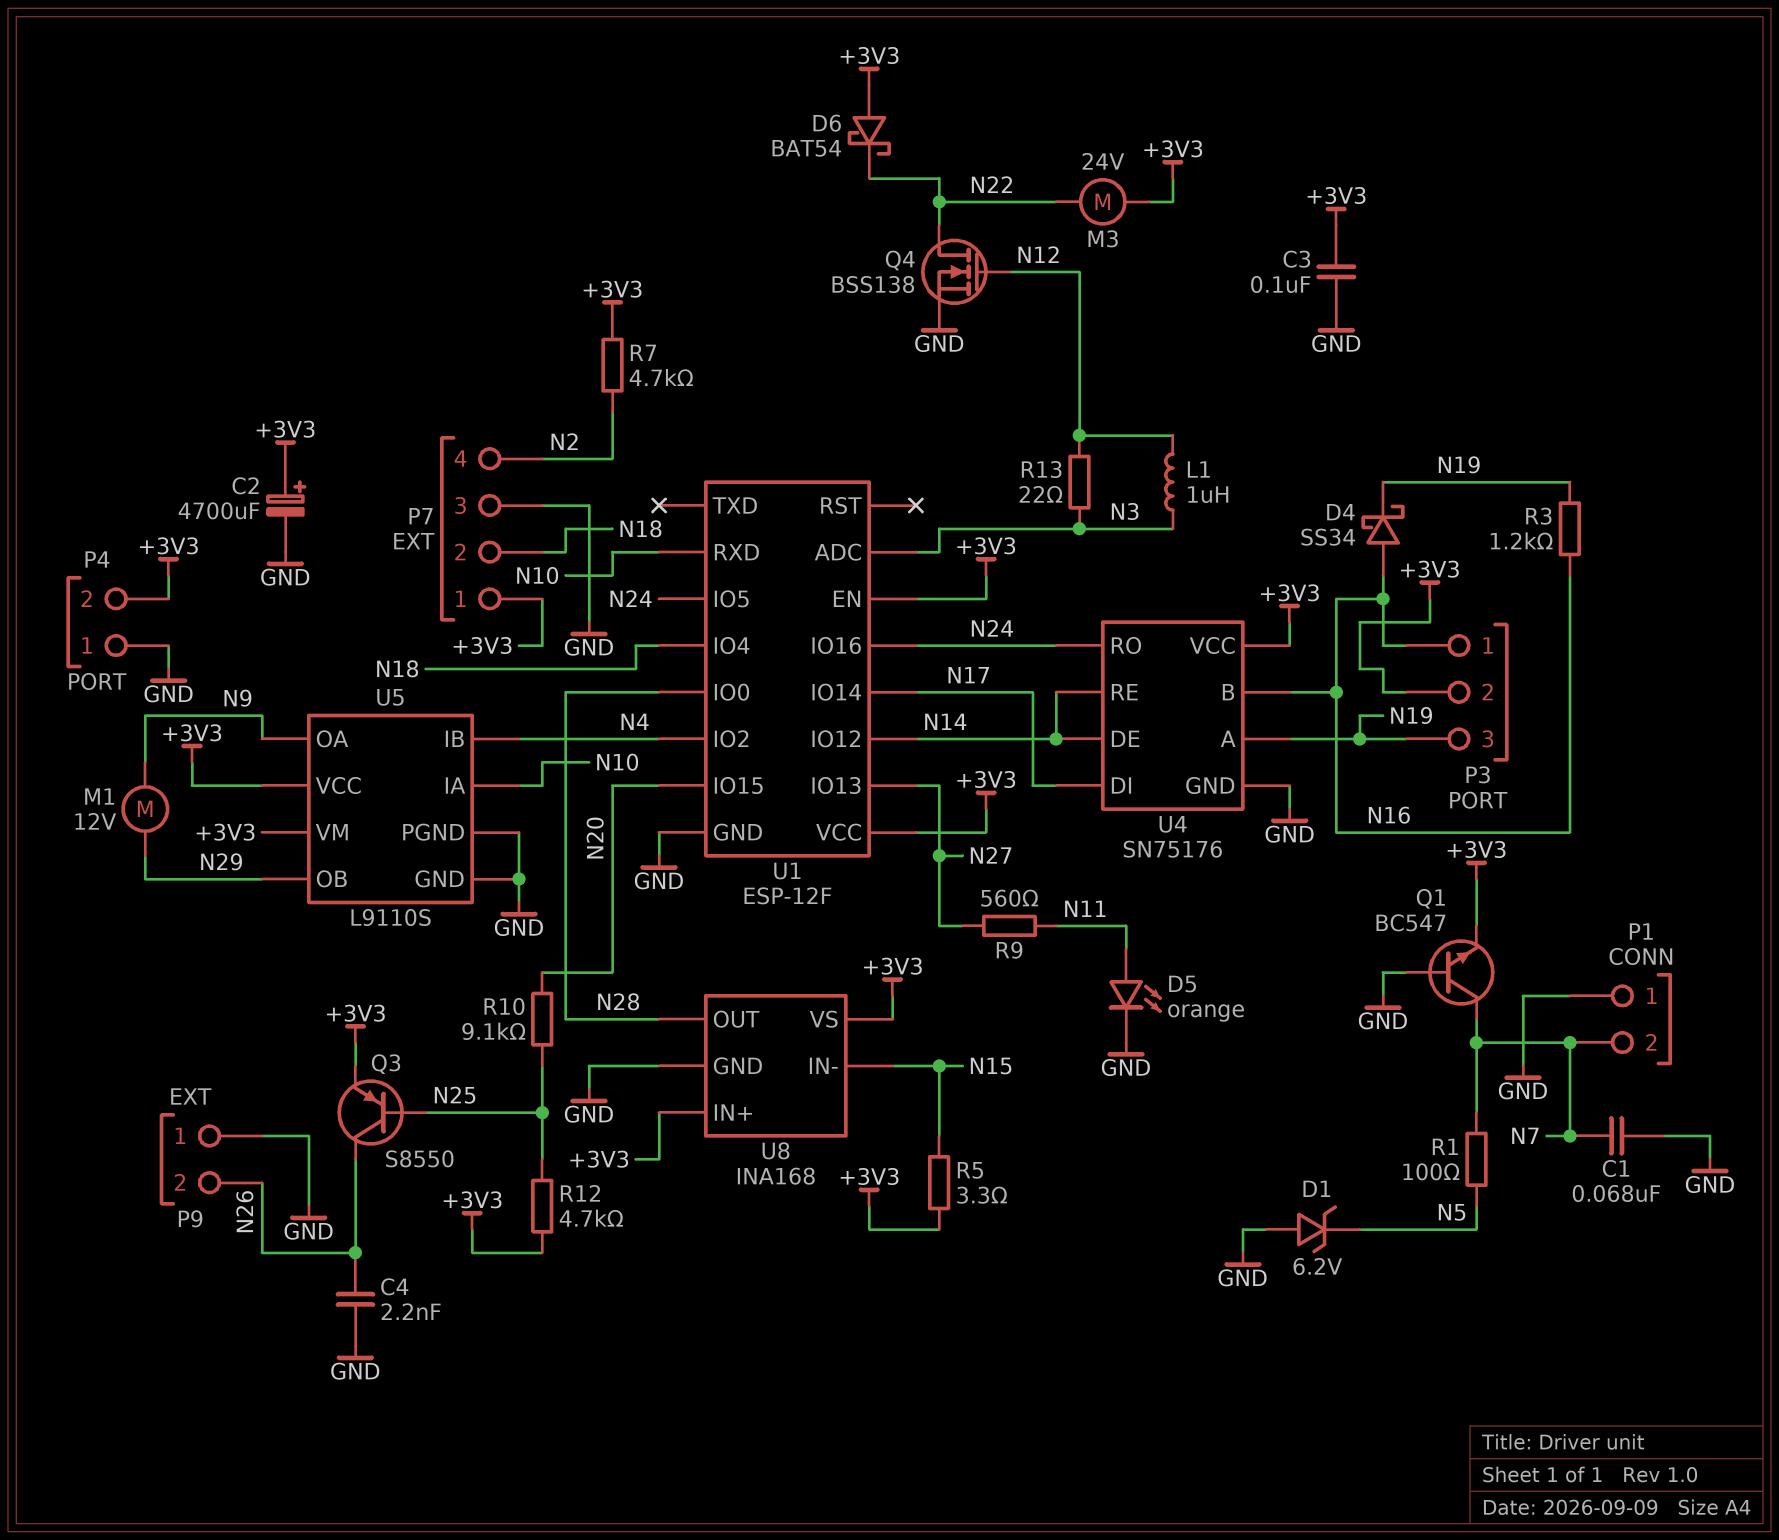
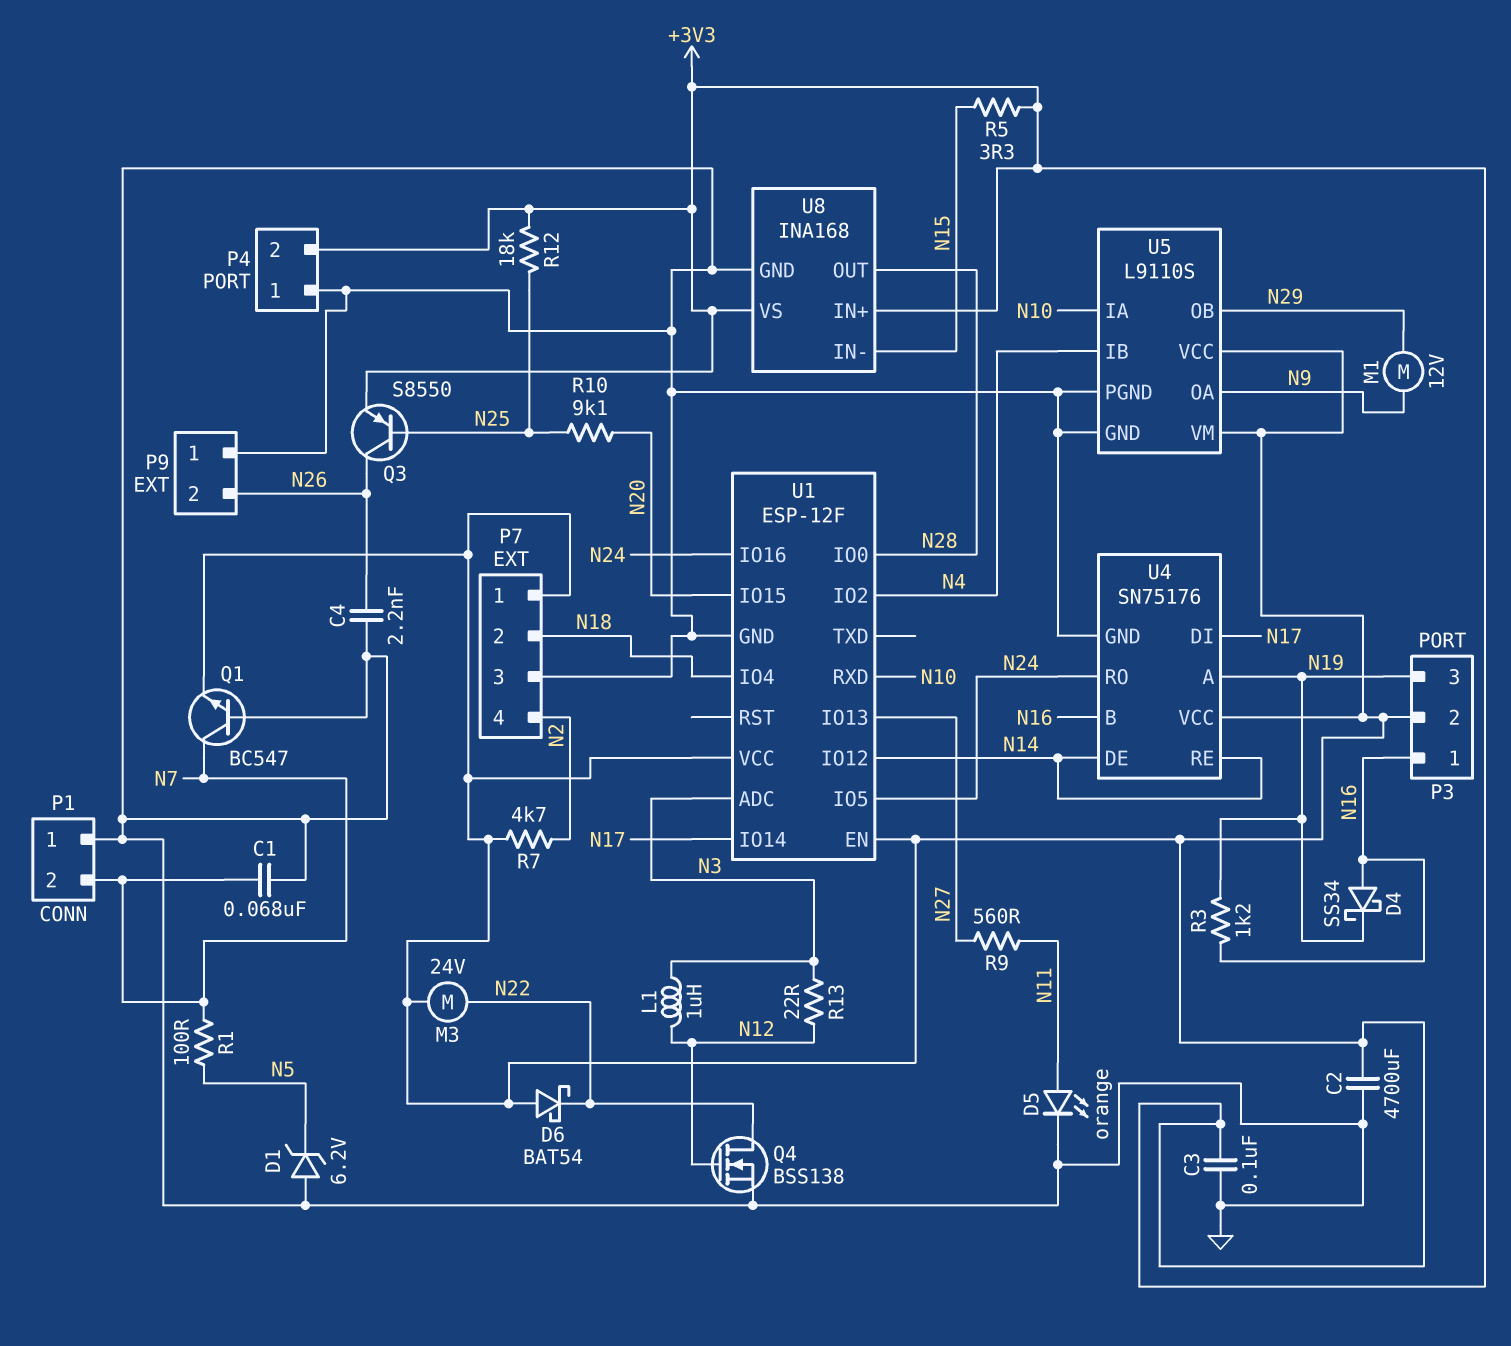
C2: 4700uF (plus +3V3, minus GND) -> 4700uF (+3V3, GND)
R12: 4.7k (+3V3, N25) -> 18k (+3V3, N25)

